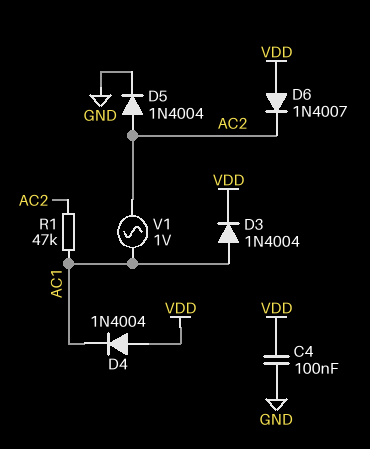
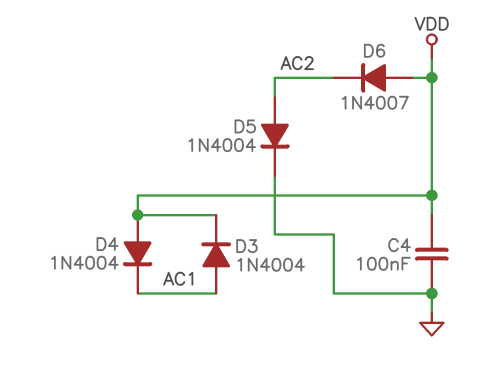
R1: 47k (AC1, AC2) -> none
V1: AC 1V (AC1, AC2) -> none

